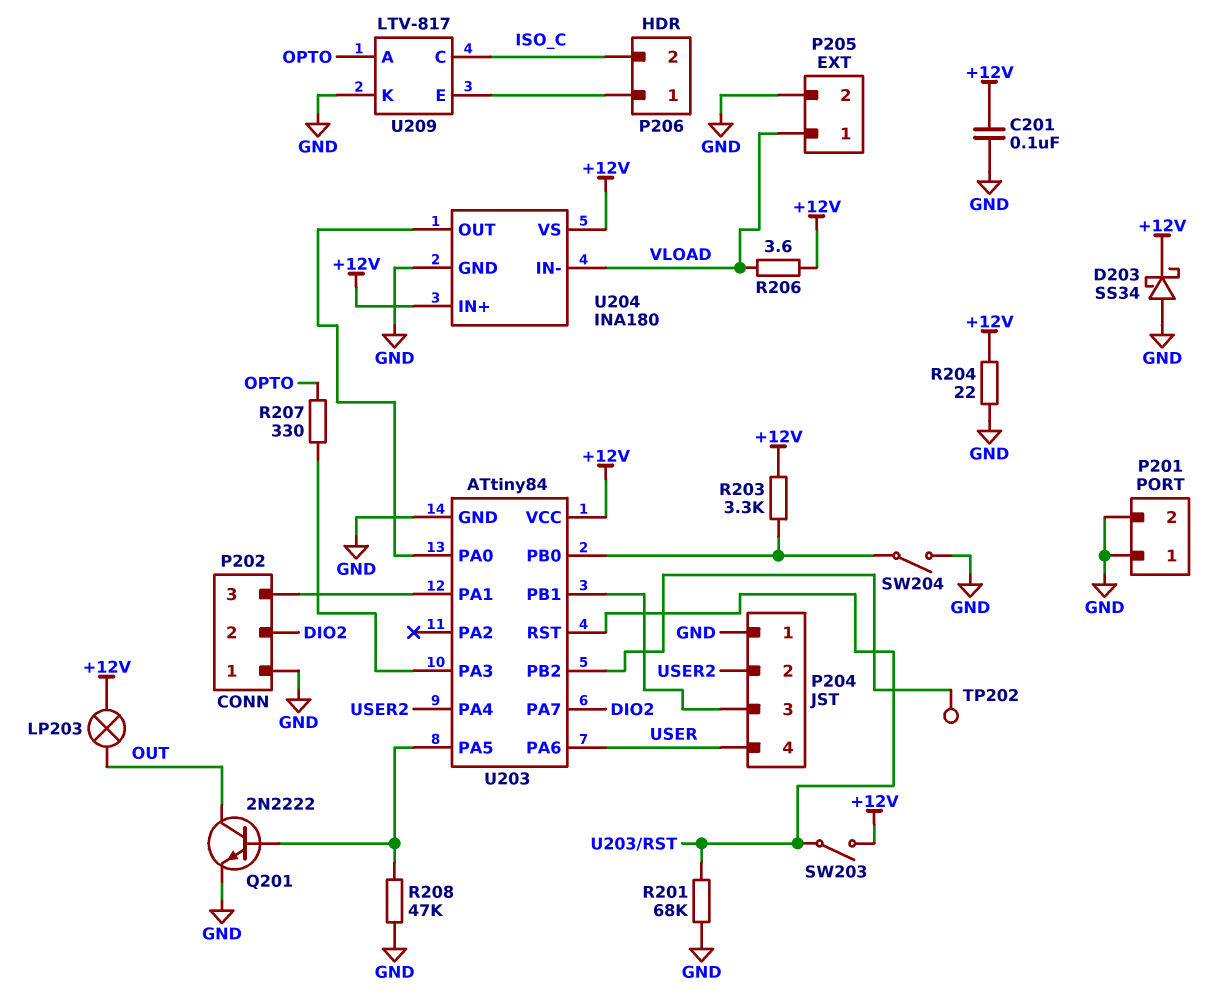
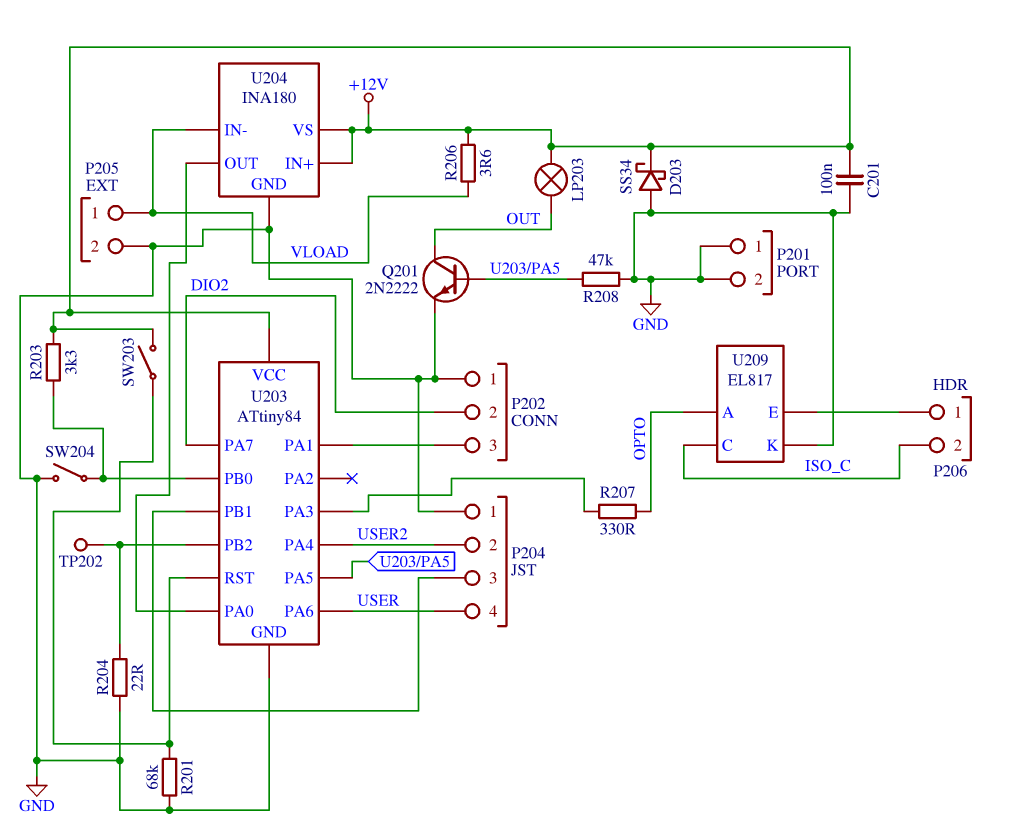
R204: 22 (+12V, GND) -> 22 (GND, U203/PB2)
U209: LTV-817 -> EL817

